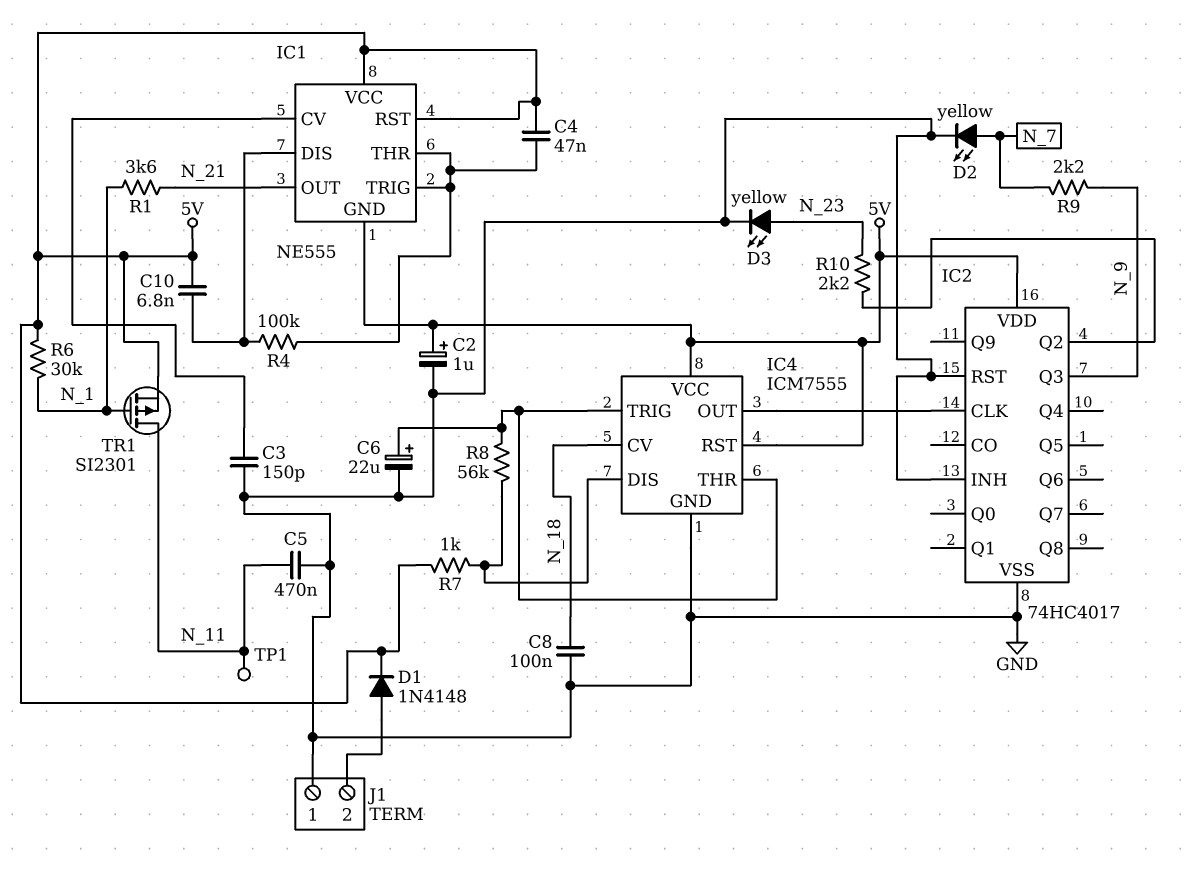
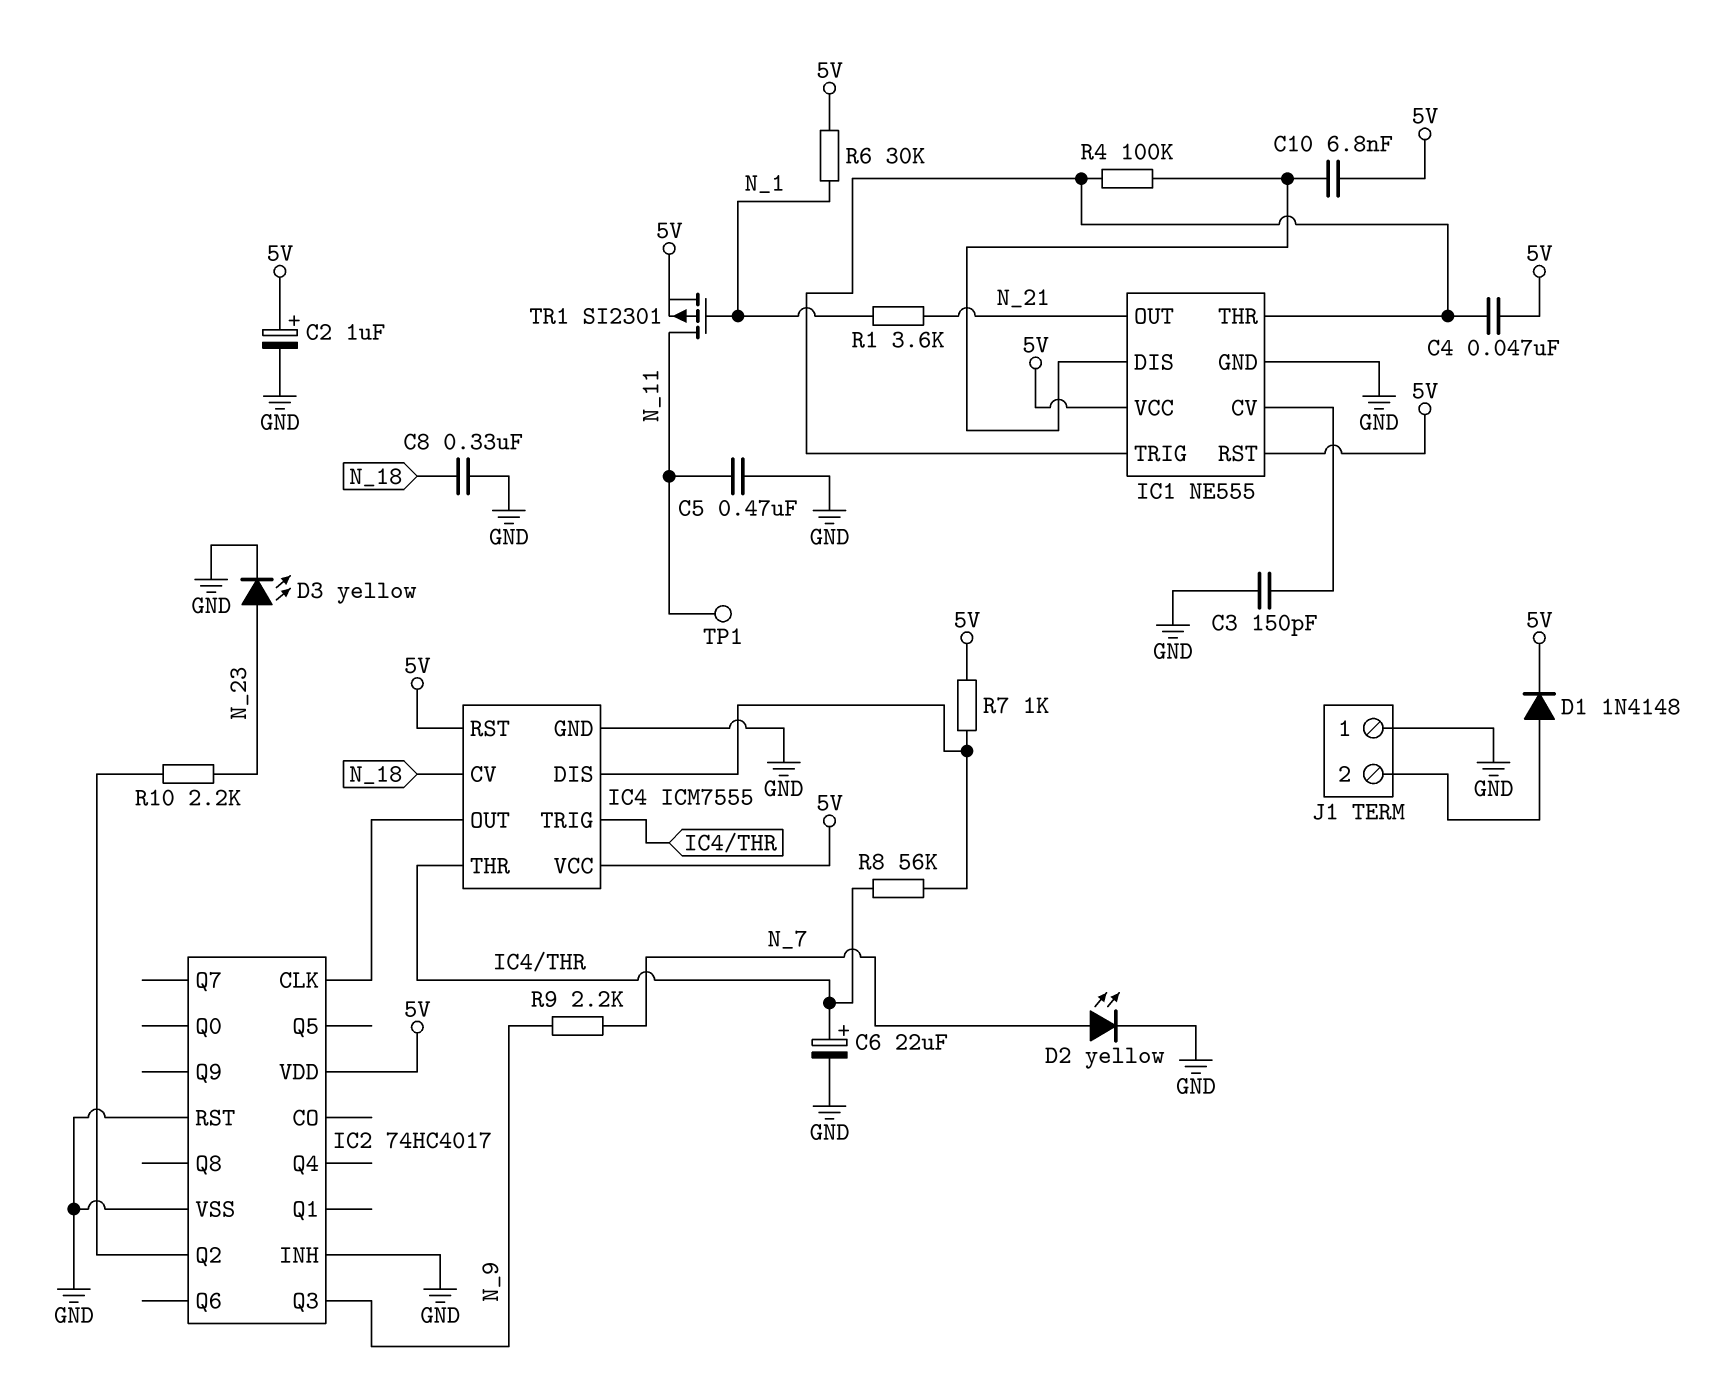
C8: 100nF (GND, N_18) -> 330nF (GND, N_18)
IC1 pin GND: 5V -> GND

